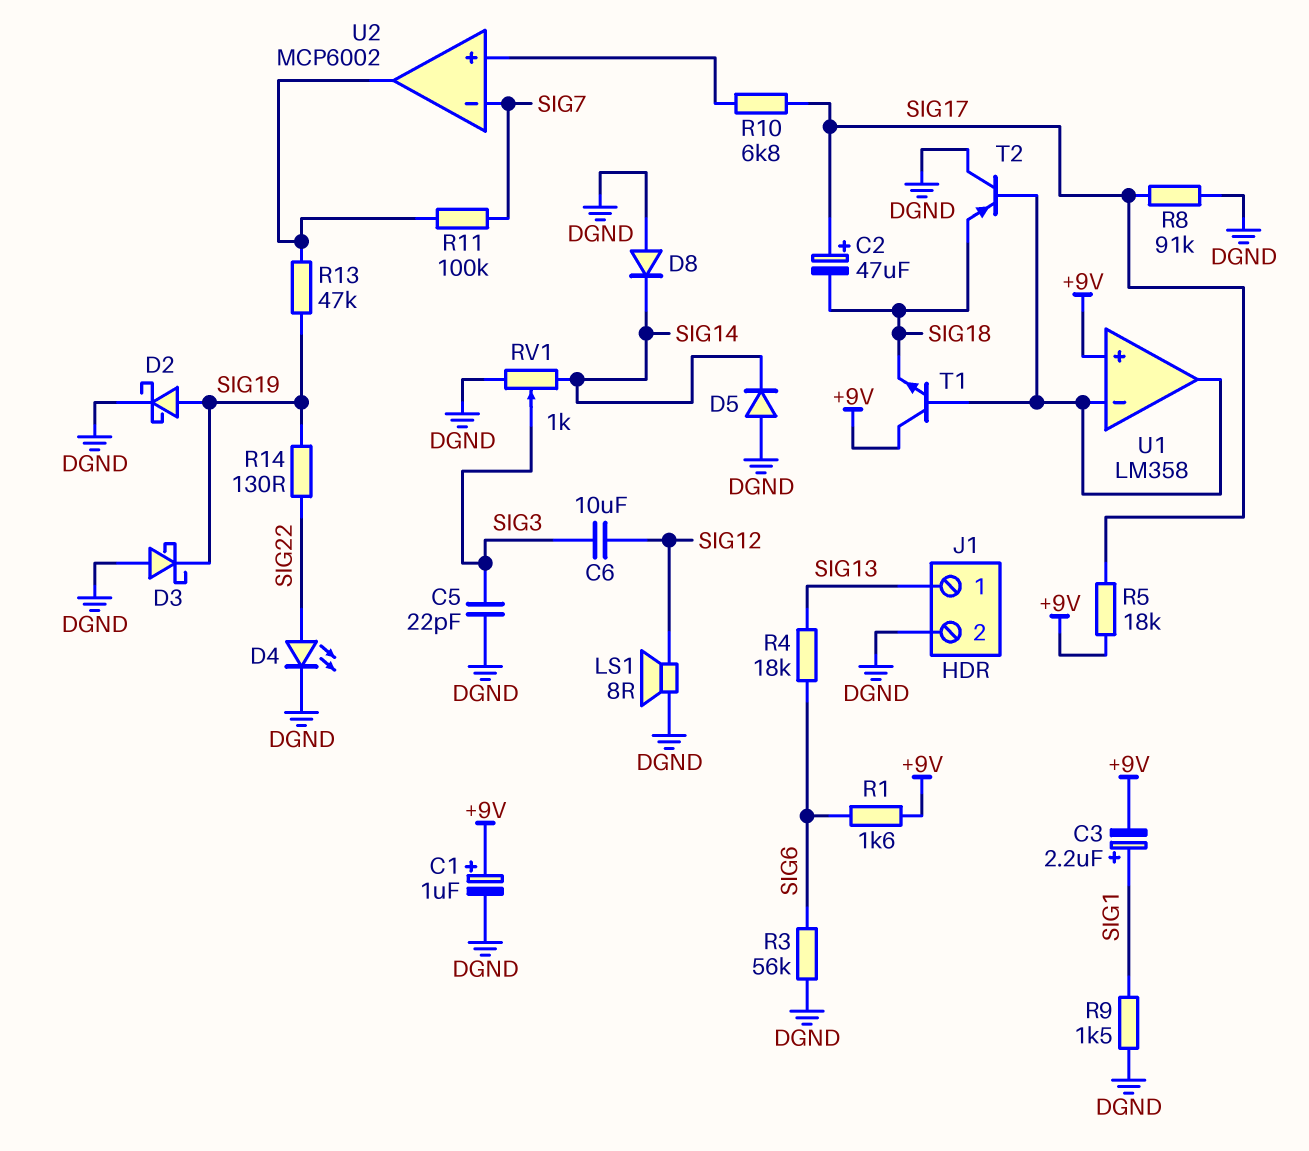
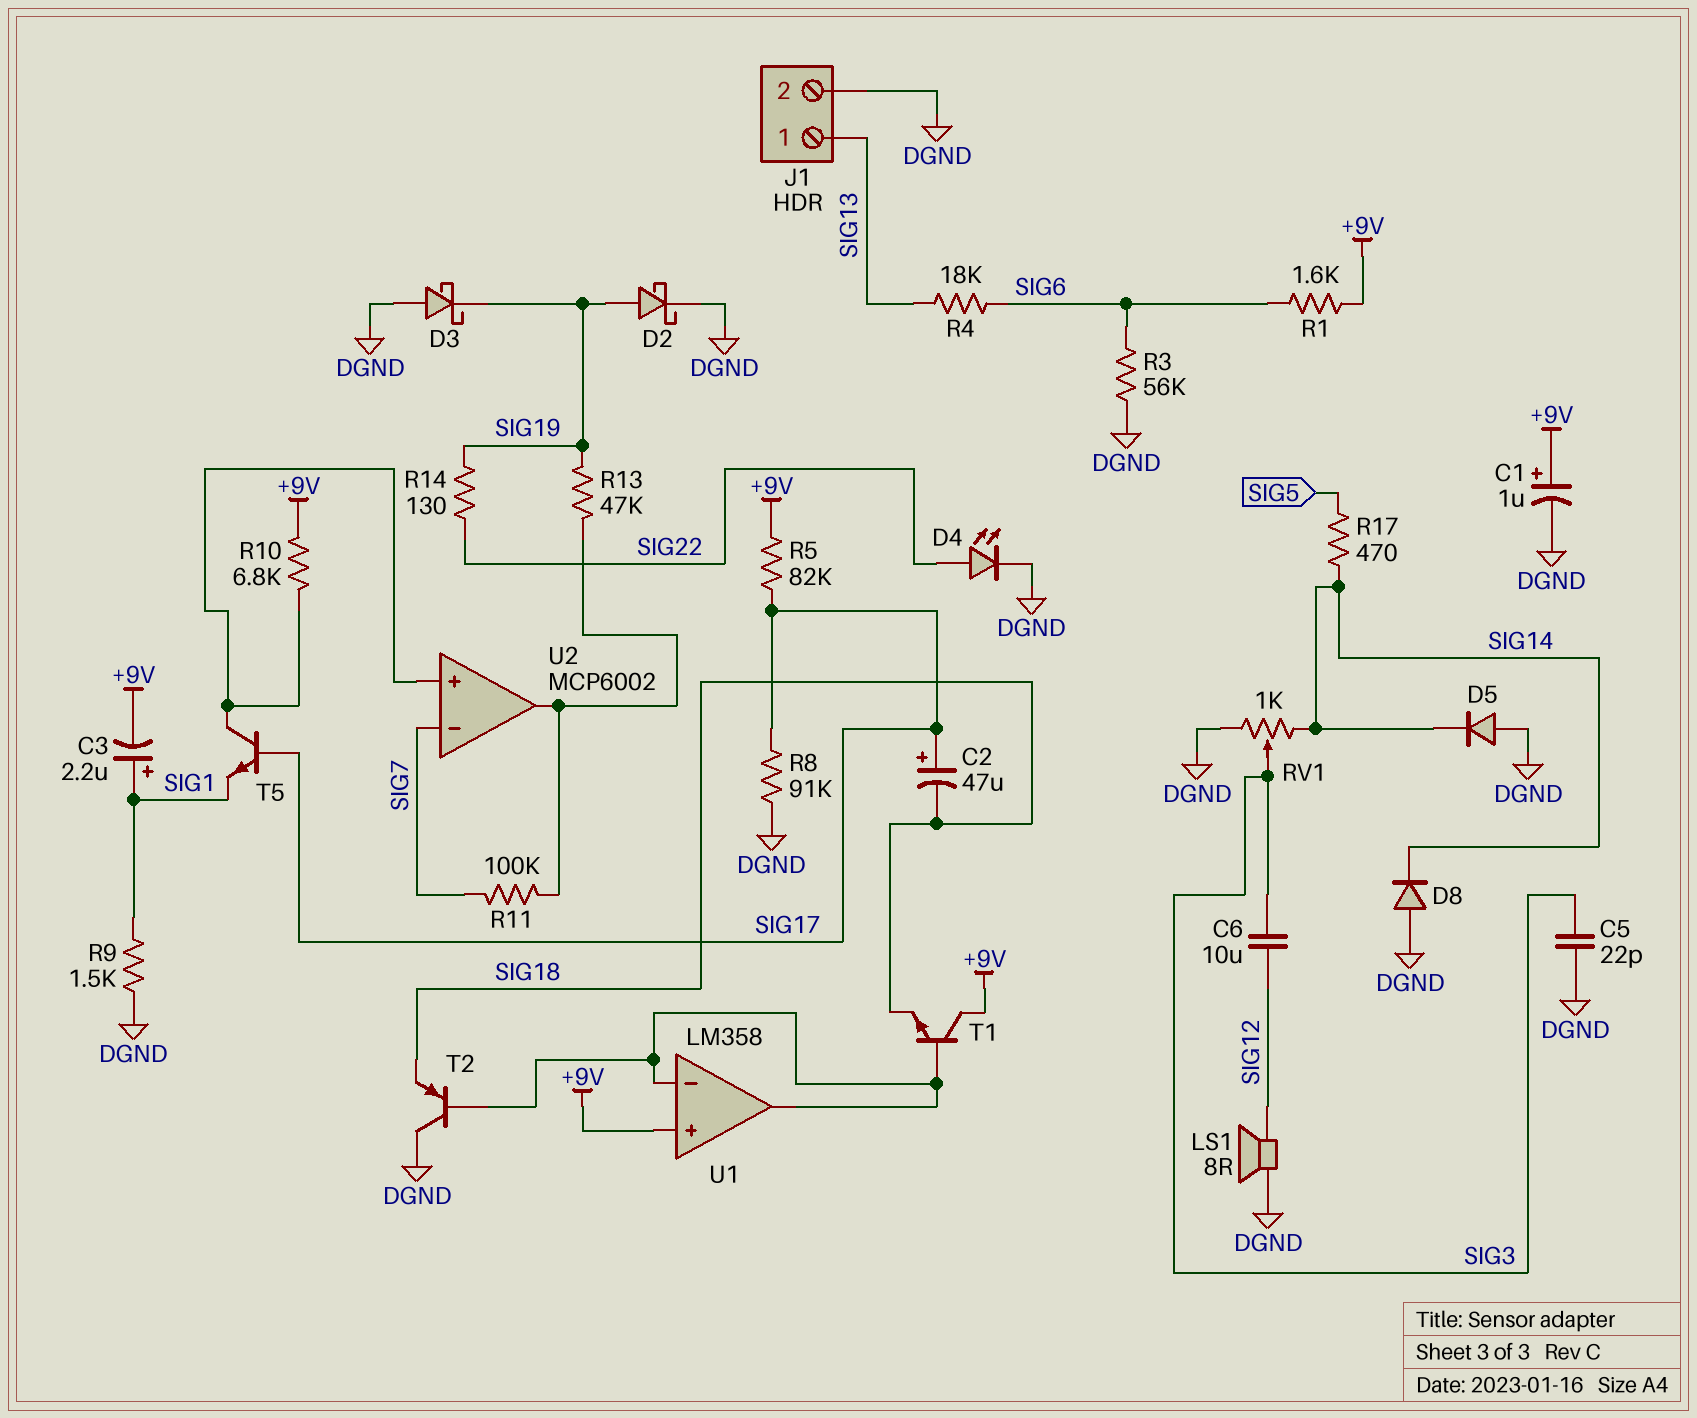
R5: 18k (+9V, SIG17) -> 82k (+9V, SIG17)
R10: 6.8k (SIG17, U2/in+) -> 6.8k (+9V, U2/in+)
R17: none -> 470 (SIG5, SIG14)
T5: none -> NPN (B SIG17, C U2/in+, E SIG1)

